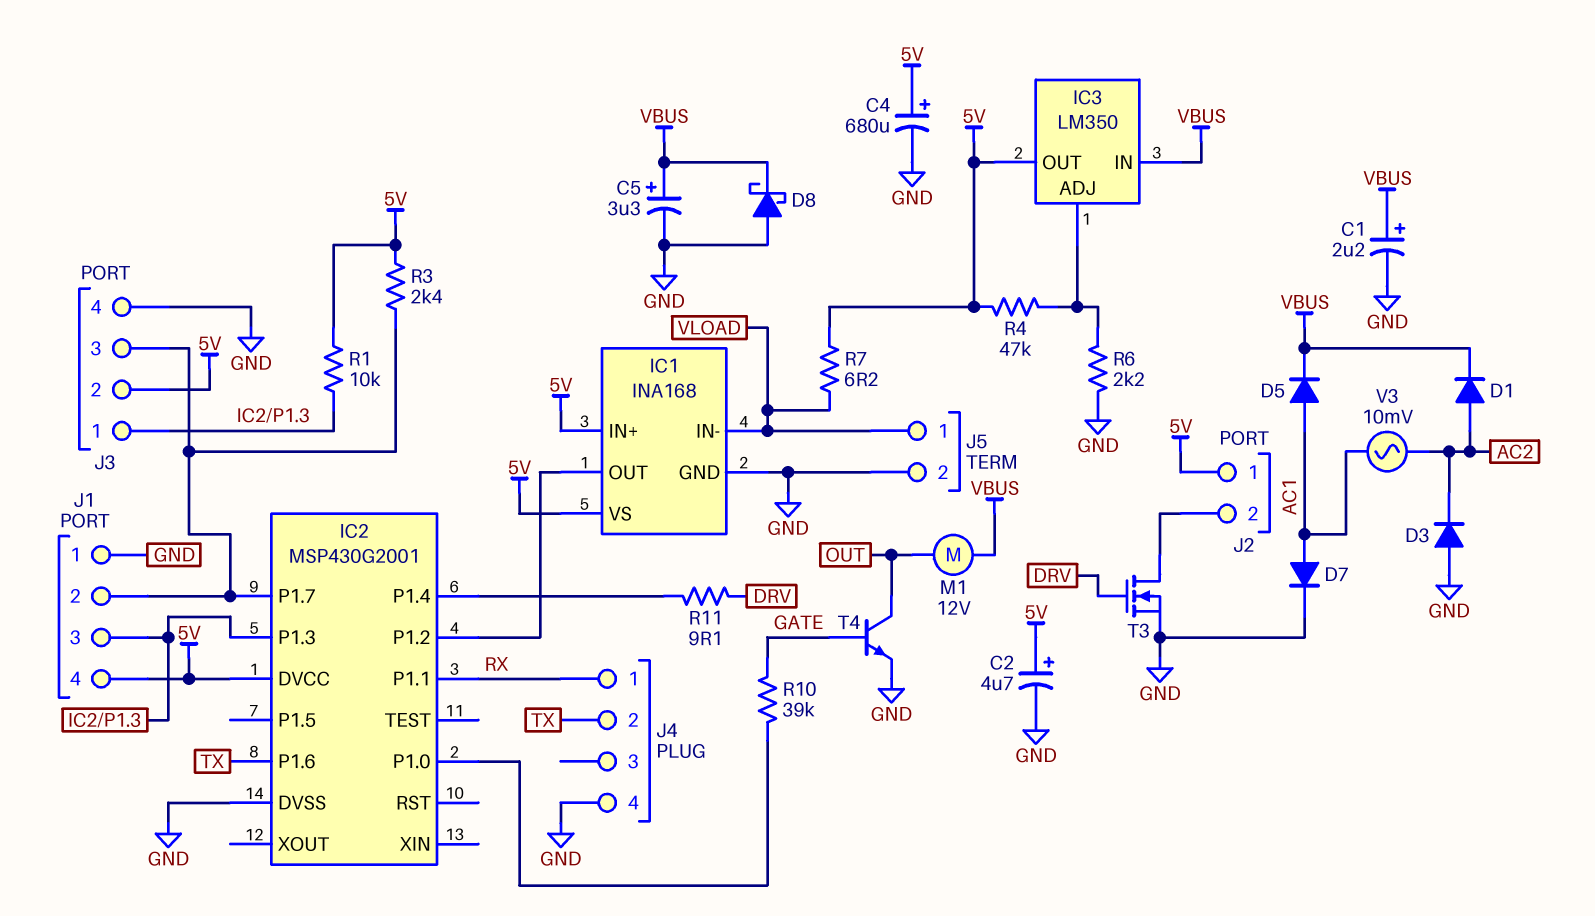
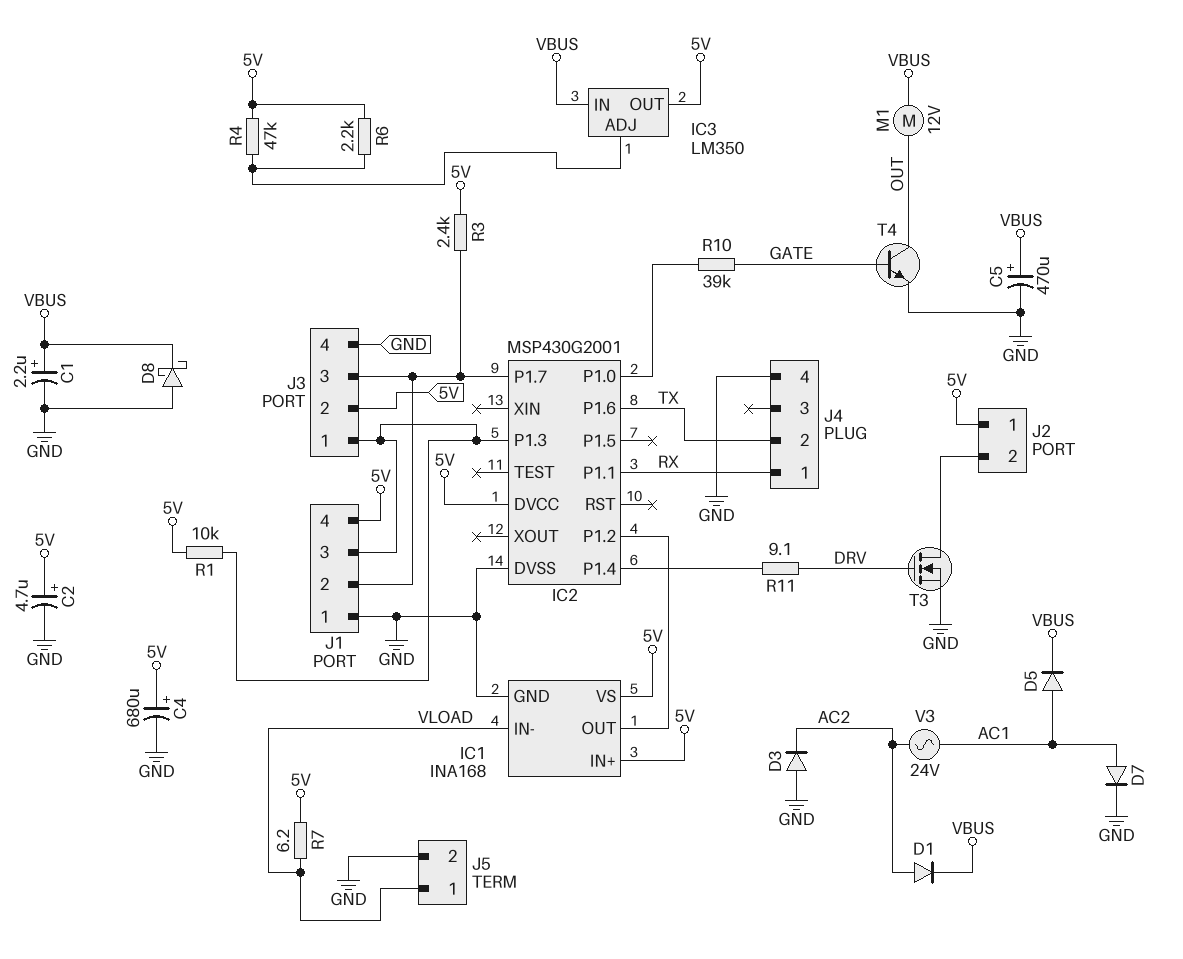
C5: 3.3uF (plus VBUS, minus GND) -> 470uF (plus VBUS, minus GND)
R6: 2.2k (GND, IC3/ADJ) -> 2.2k (5V, IC3/ADJ)
V3: AC 10mV (AC1, AC2) -> AC 24V (AC1, AC2)

